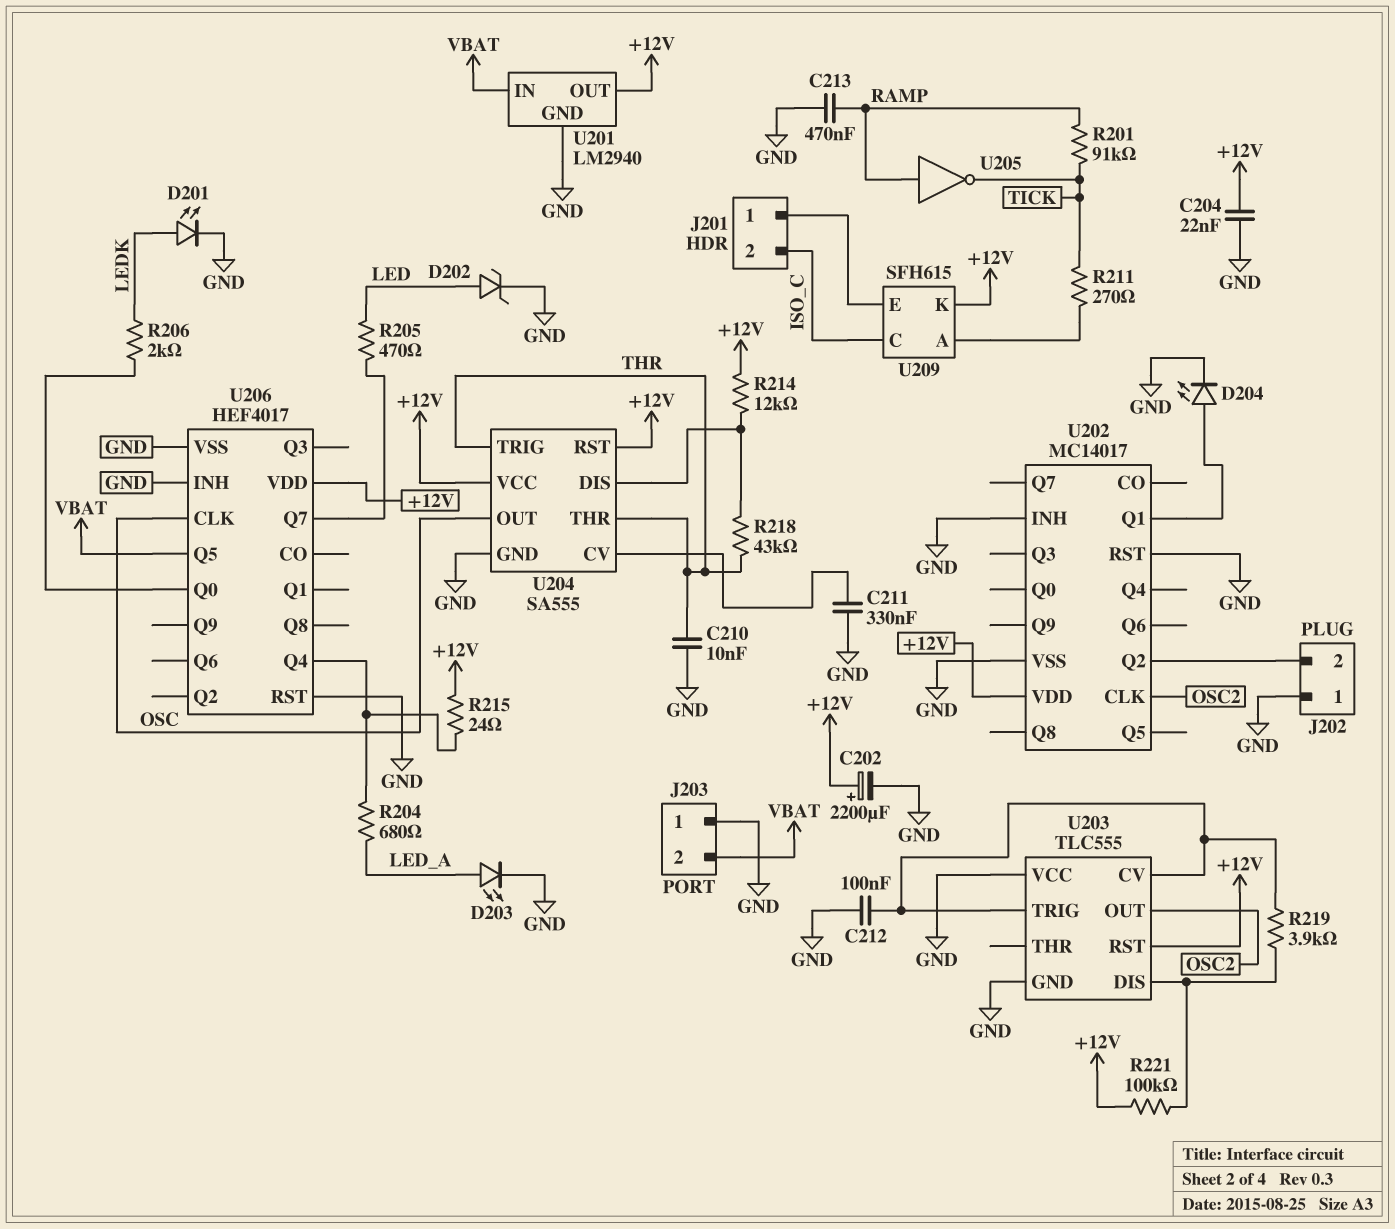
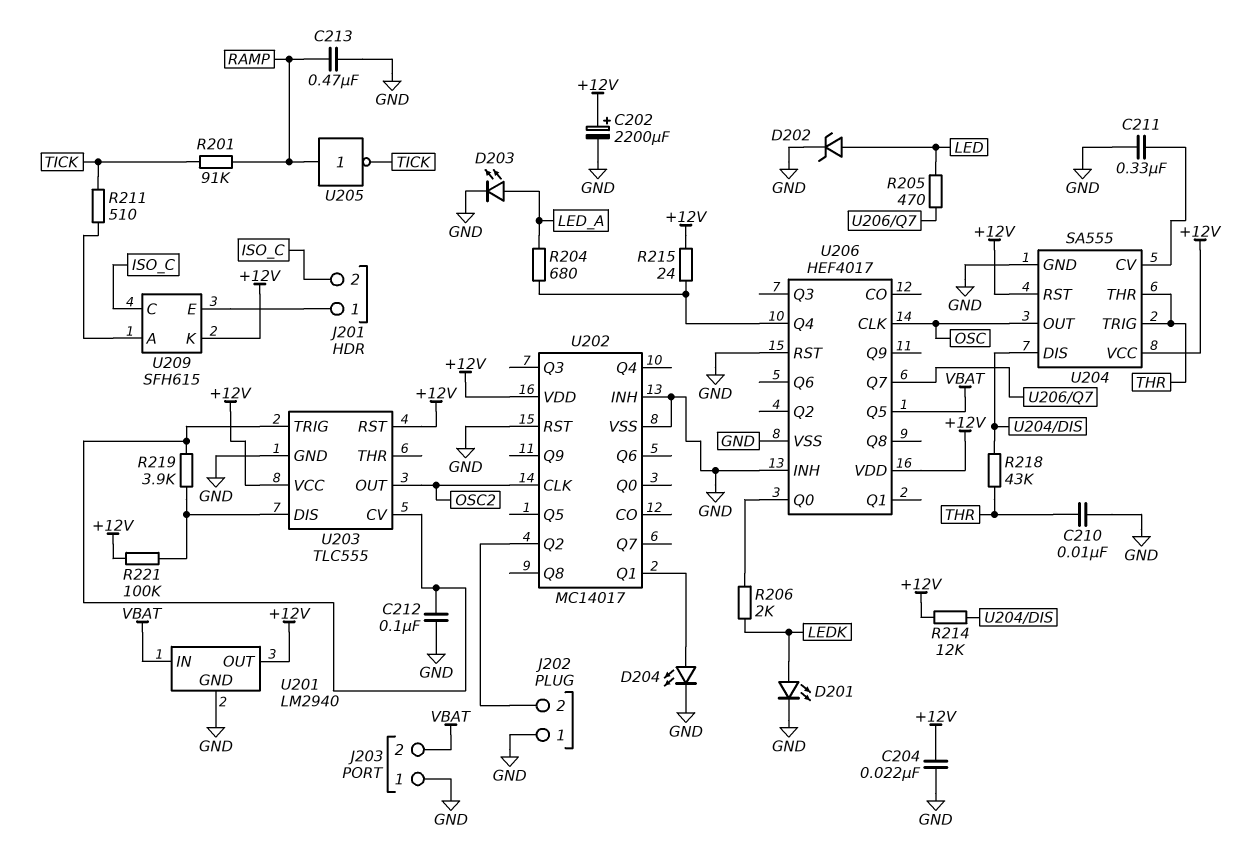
R211: 270 (TICK, U209/A) -> 510 (TICK, U209/A)
U203 pin VCC: GND -> +12V

